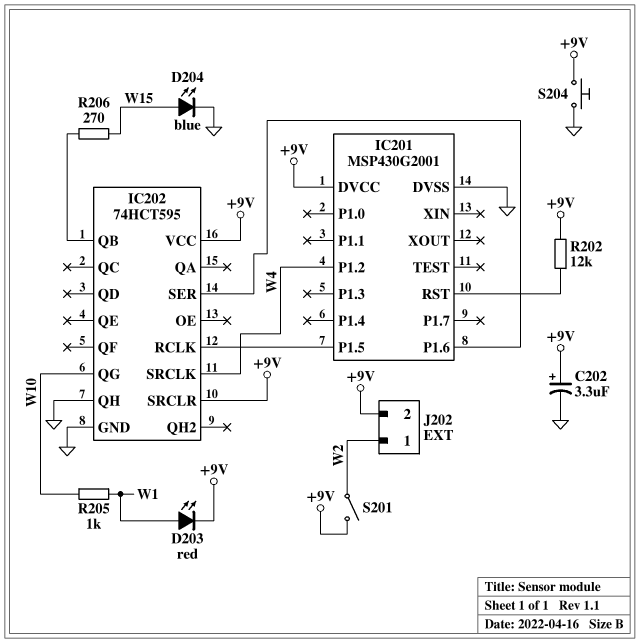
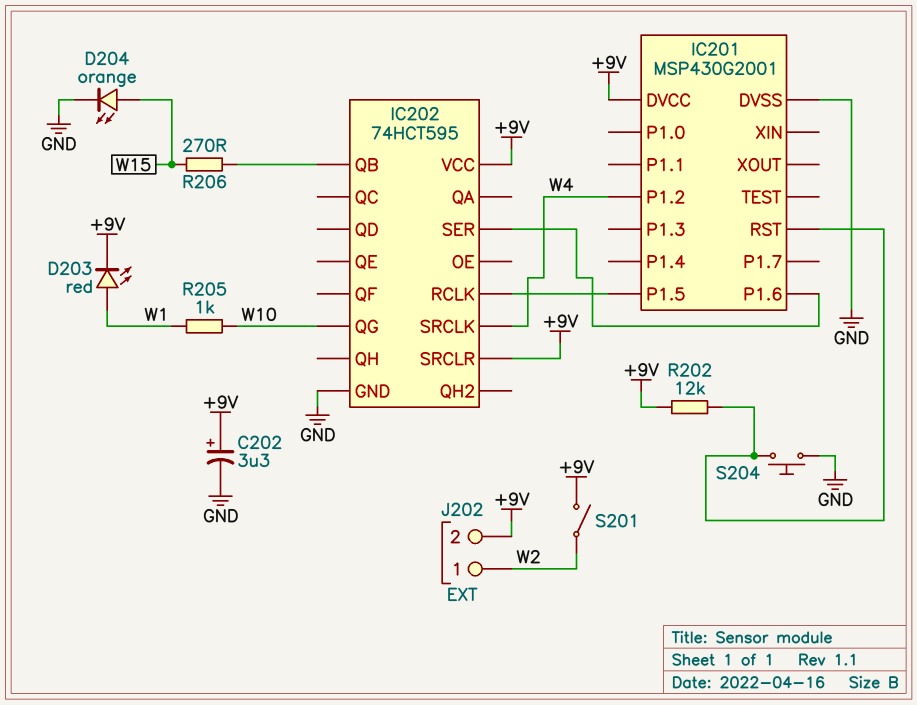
D204: LED blue (A W15, K GND) -> LED orange (A W15, K GND)
IC202 pin QH: GND -> none
S204: button (+9V, GND) -> button (GND, IC201/RST)

